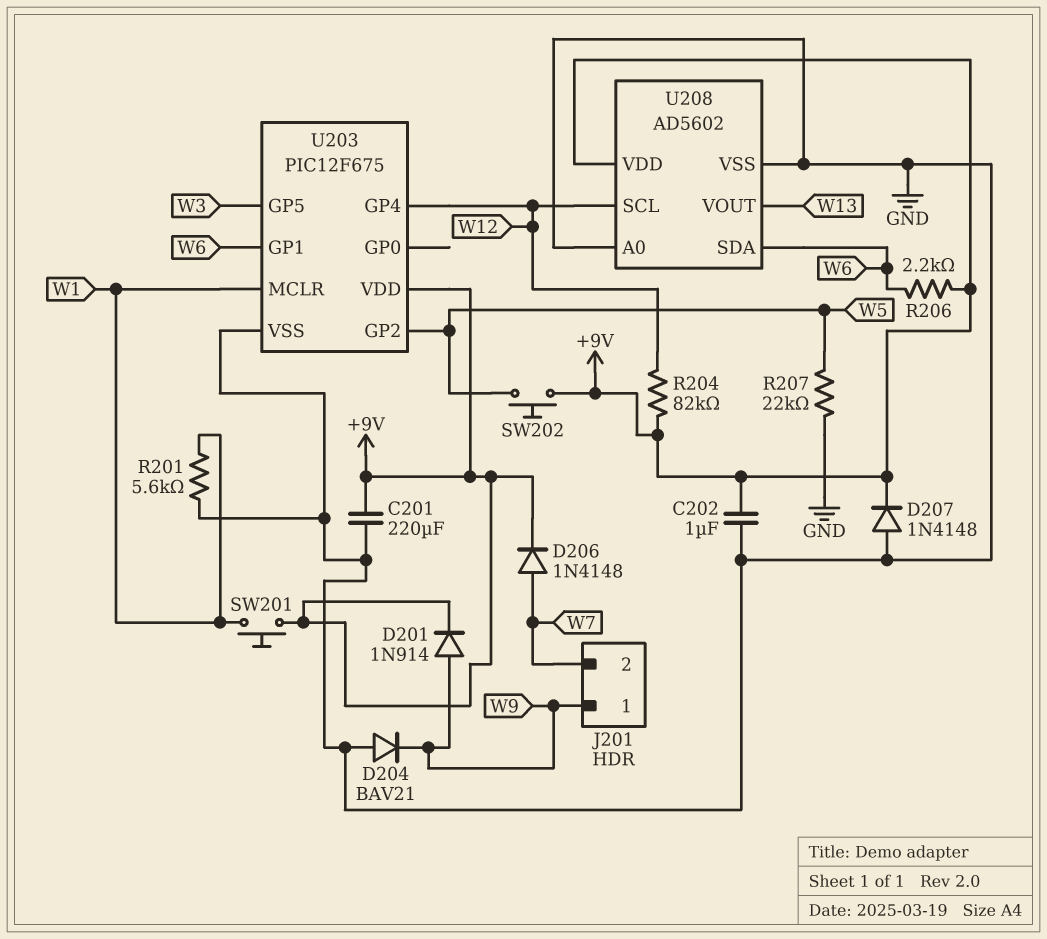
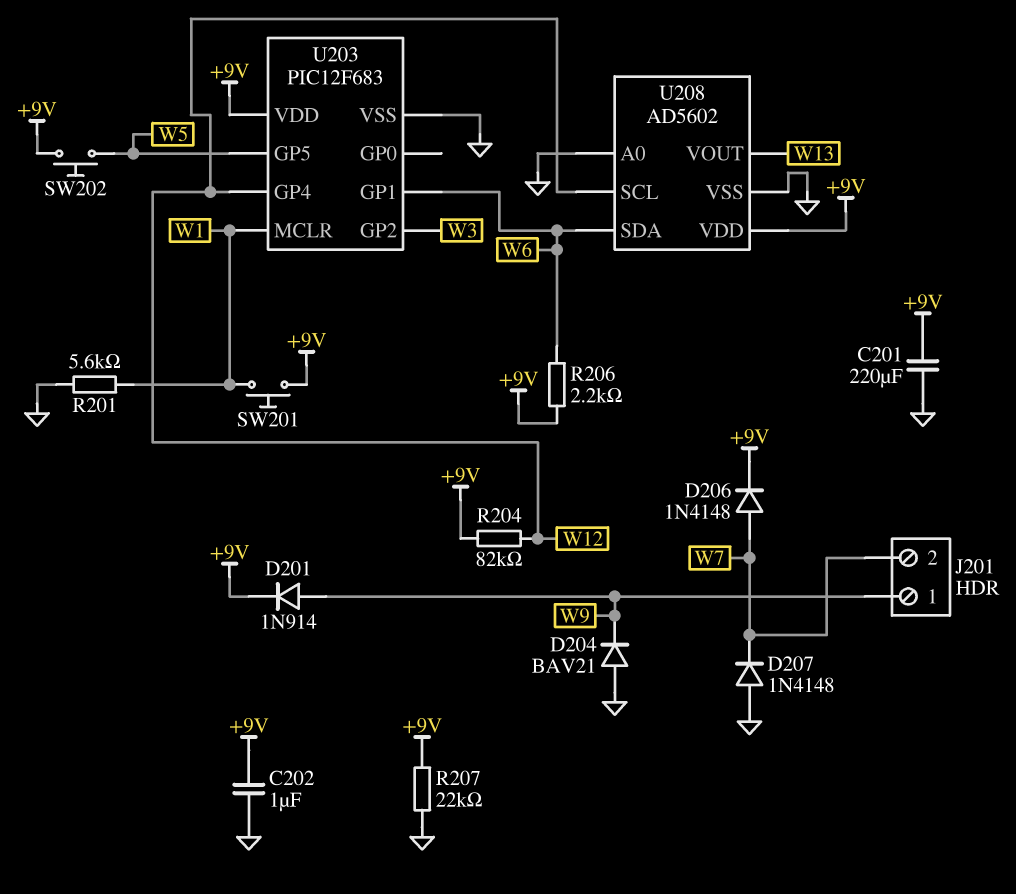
D207: diode 1N4148 (A GND, K +9V) -> diode 1N4148 (A GND, K W7)
R207: 22k (GND, W5) -> 22k (+9V, GND)
U203: PIC12F675 -> PIC12F683
U203 pin GP2: W5 -> W3
U203 pin GP5: W3 -> W5

